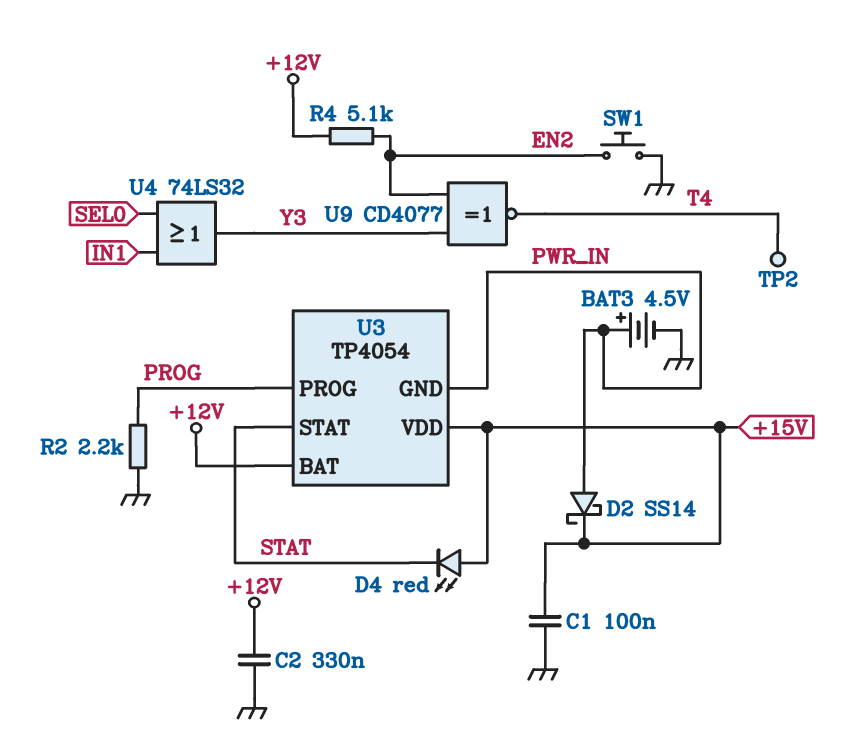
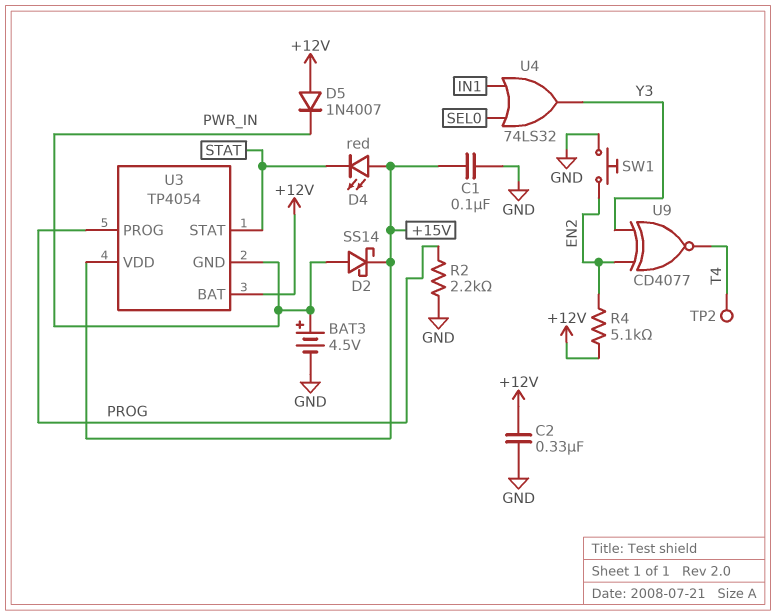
D5: none -> diode 1N4007 (A +12V, K PWR_IN)

